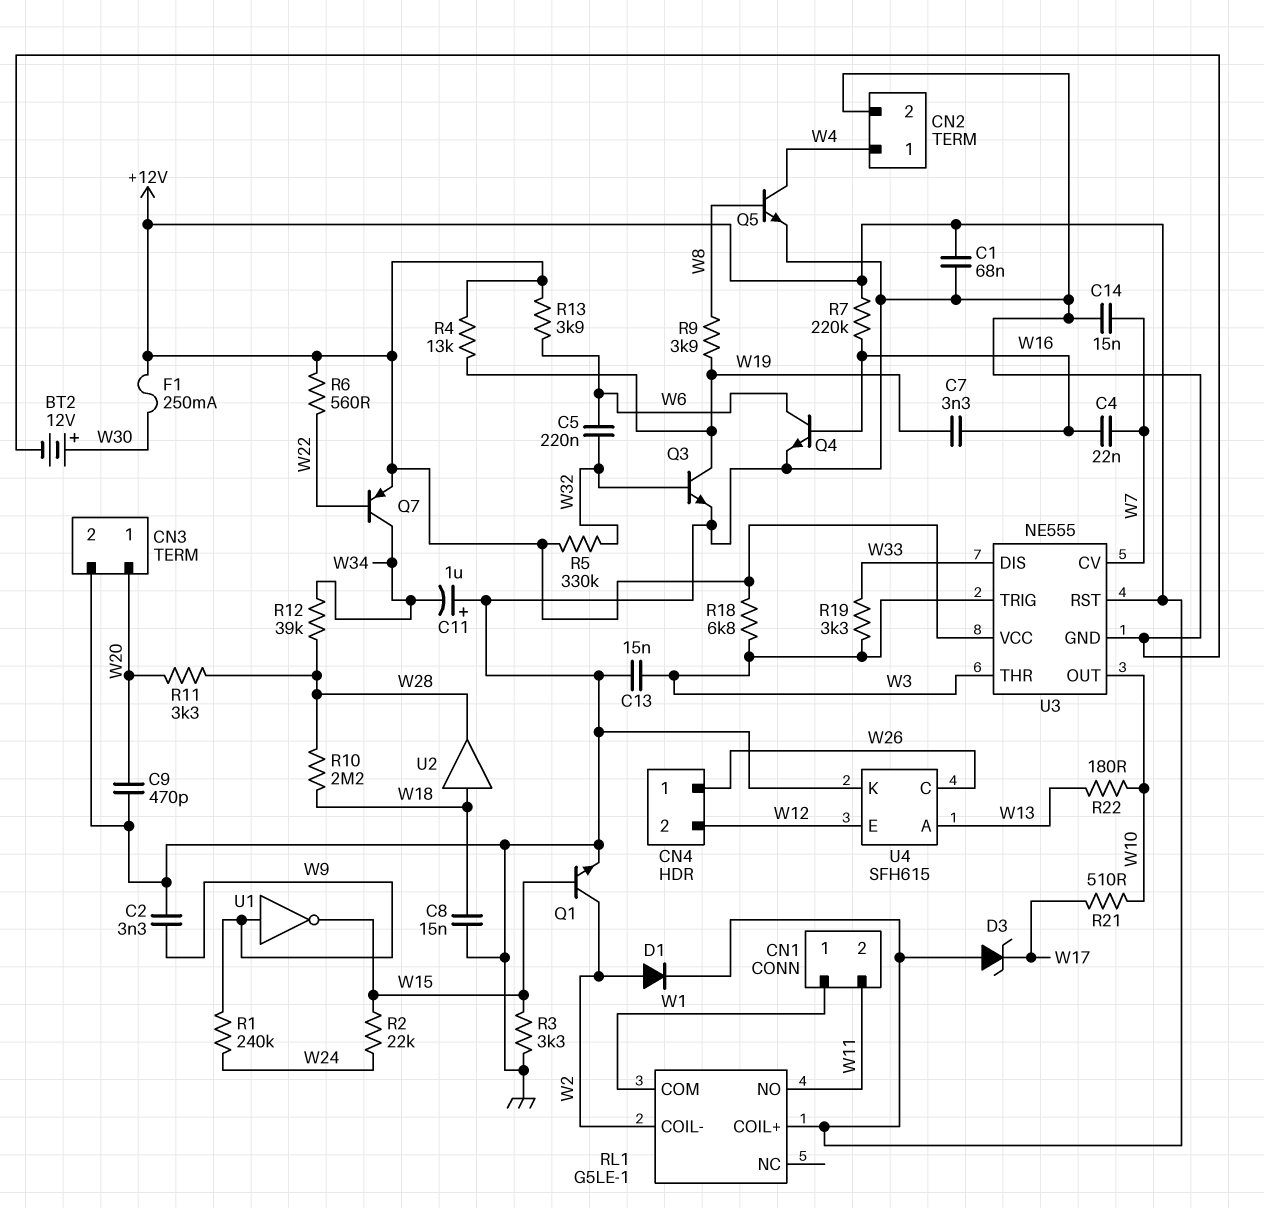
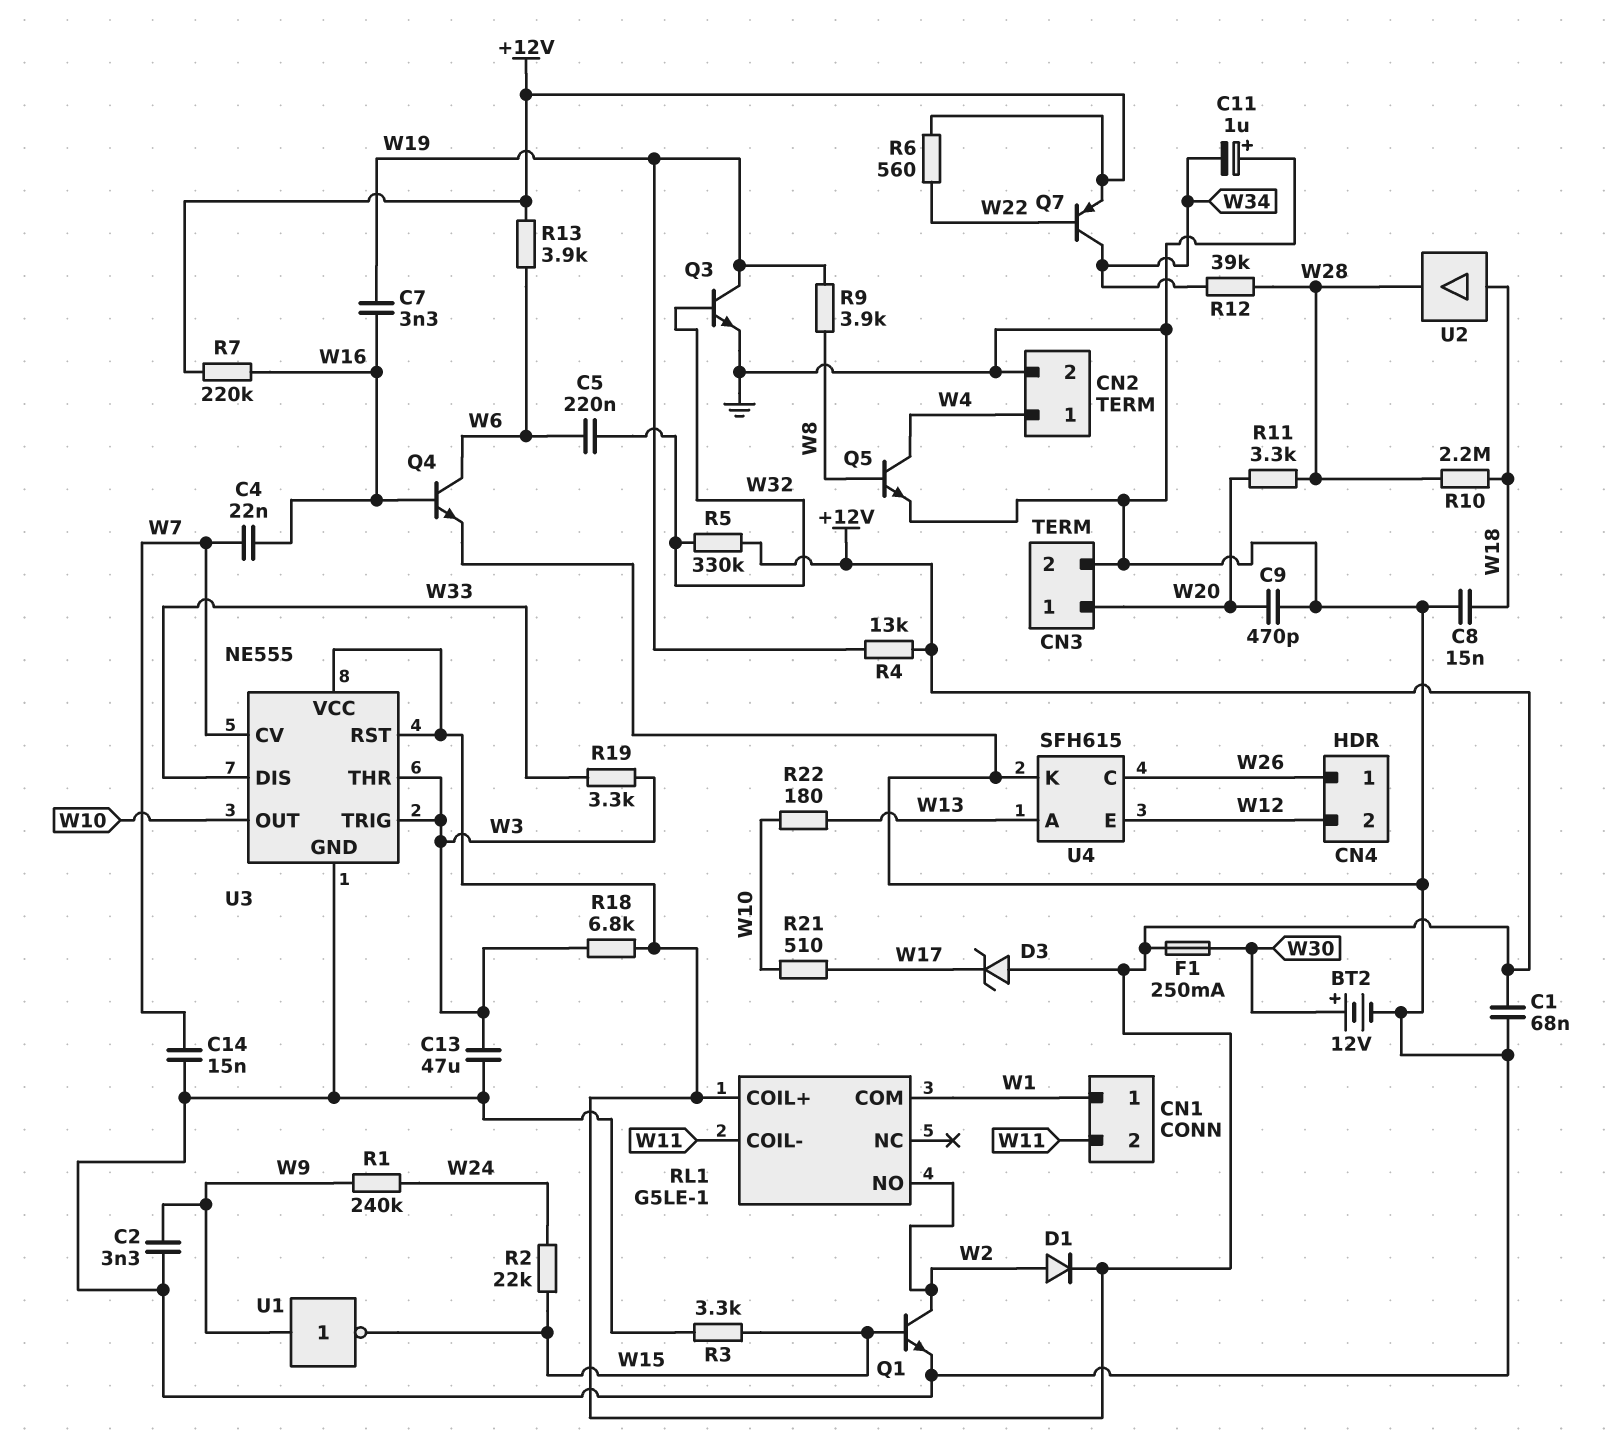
C13: 15nF (GND, W3) -> 47uF (GND, W3)
RL1 pin COIL-: W2 -> W11
RL1 pin NO: W11 -> W2

